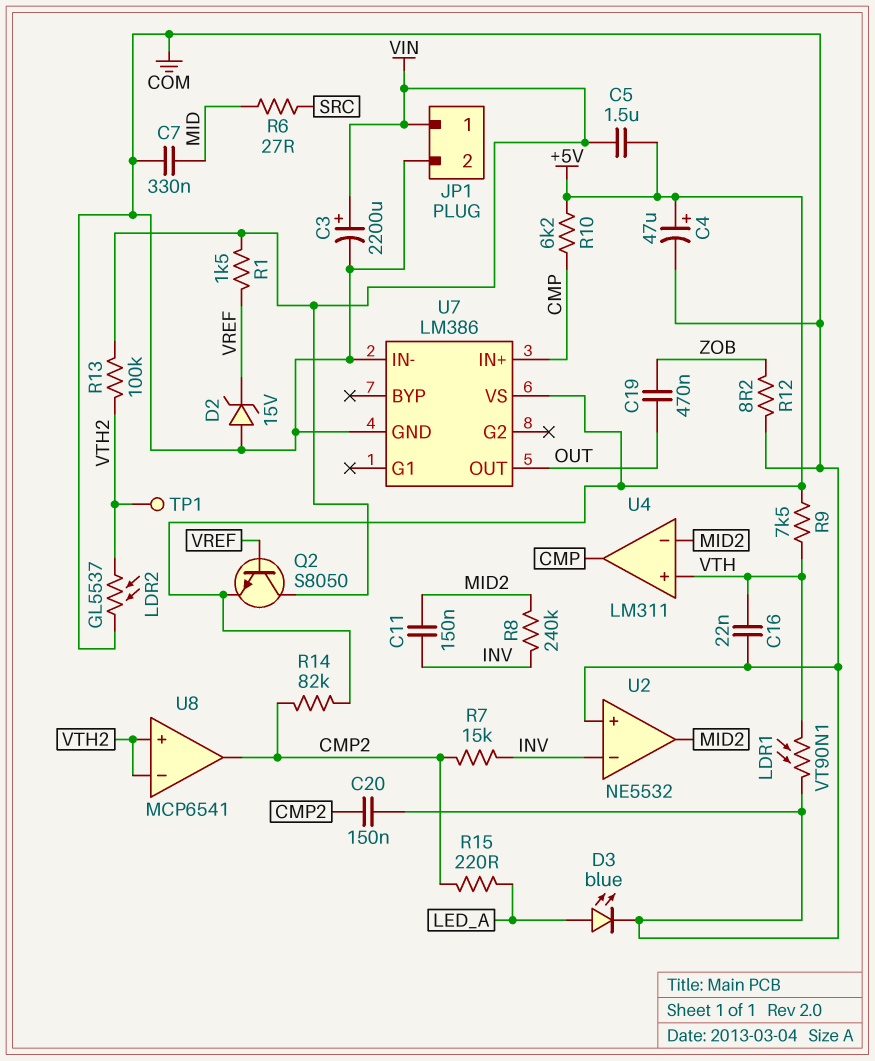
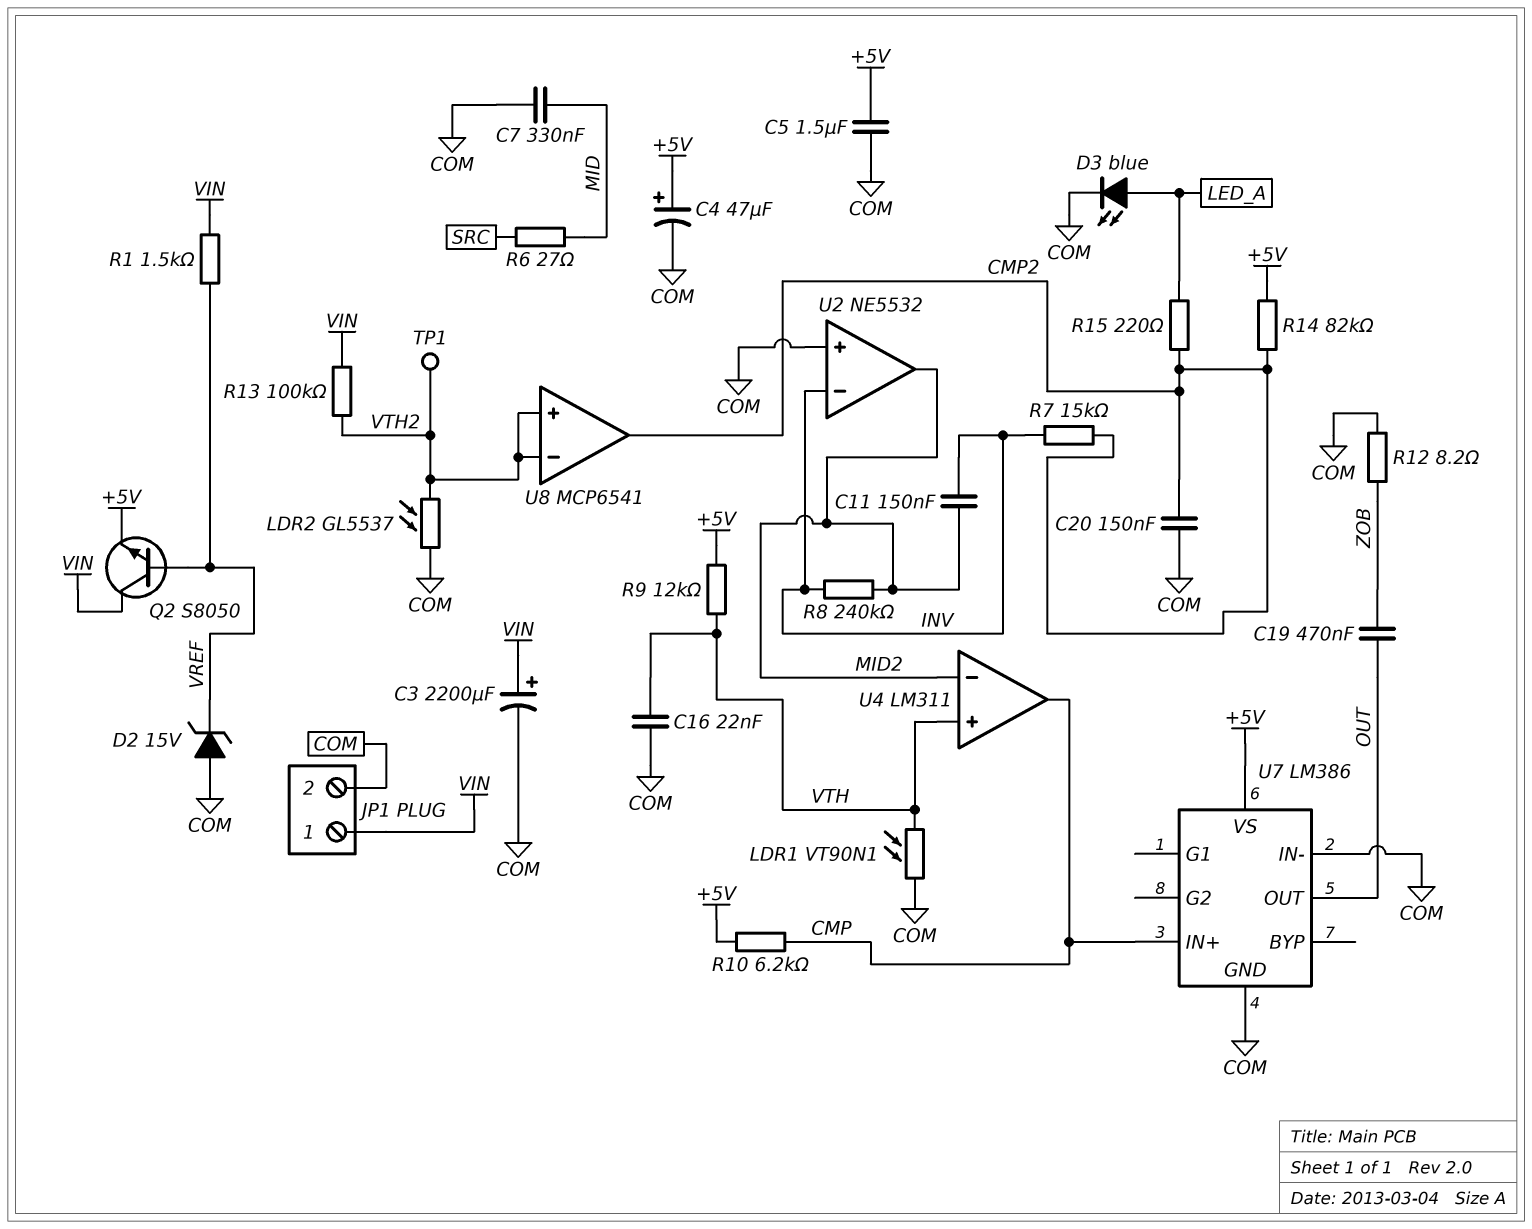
C5: 1.5uF (+5V, VIN) -> 1.5uF (+5V, COM)
R9: 7.5k (+5V, VTH) -> 12k (+5V, VTH)

